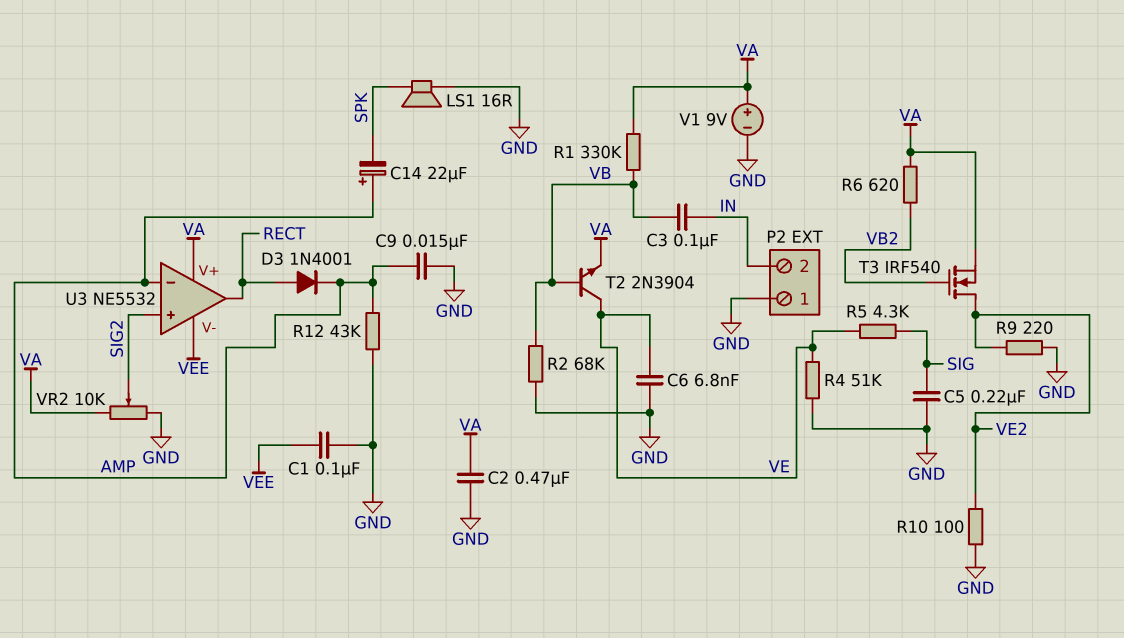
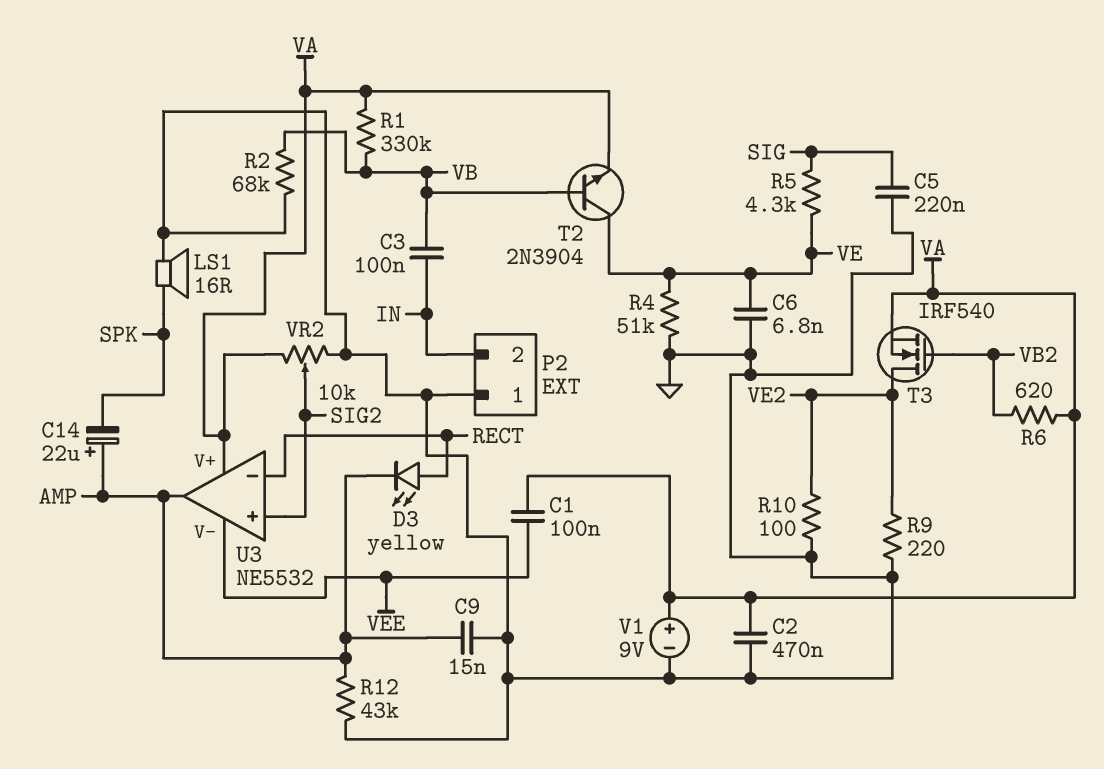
C1: 100nF (GND, VEE) -> 100nF (VA, VEE)
D3: diode 1N4001 (A RECT, K AMP) -> LED yellow (A RECT, K AMP)
U3 pin in-: AMP -> RECT
U3 pin out: RECT -> AMP

